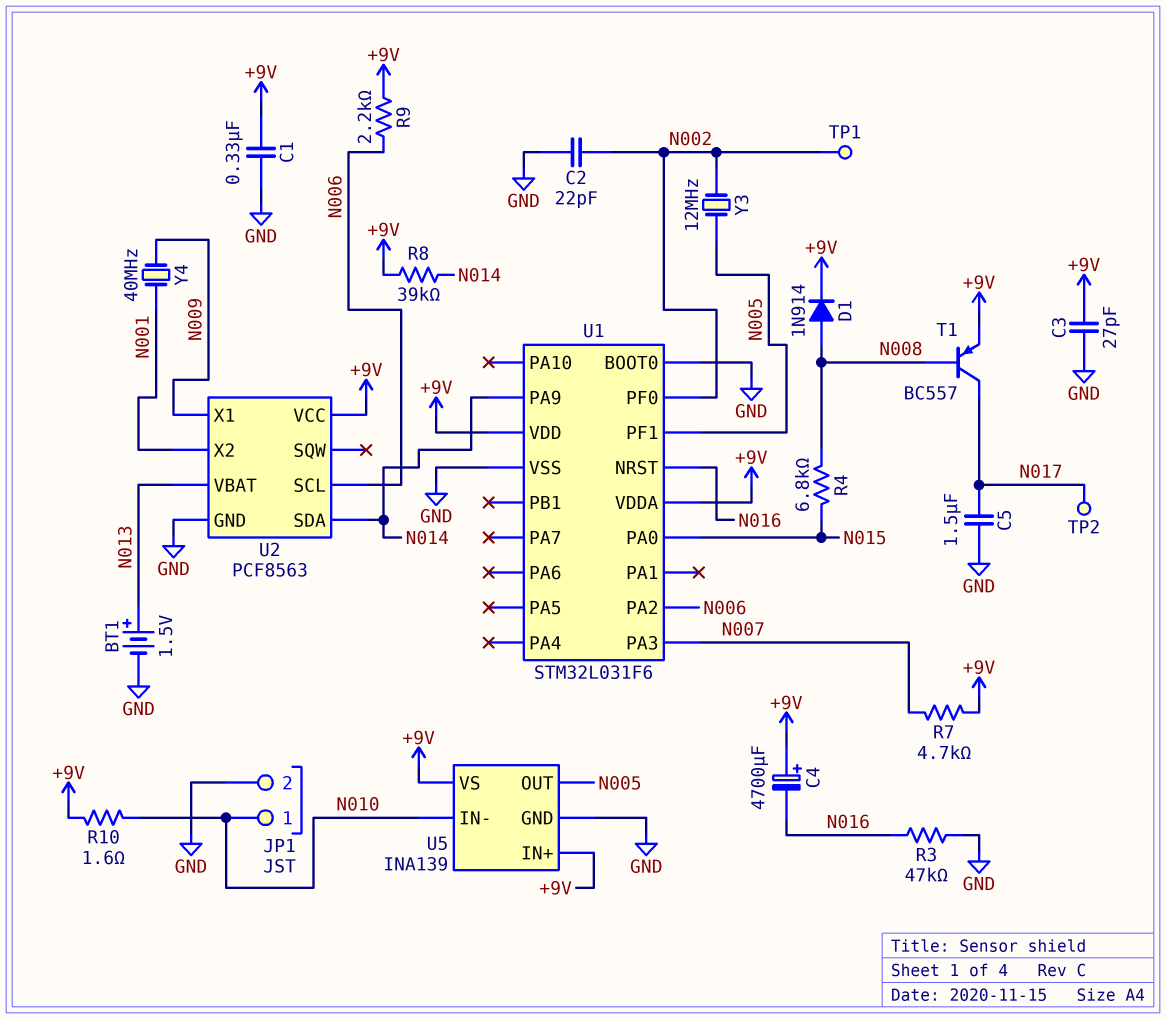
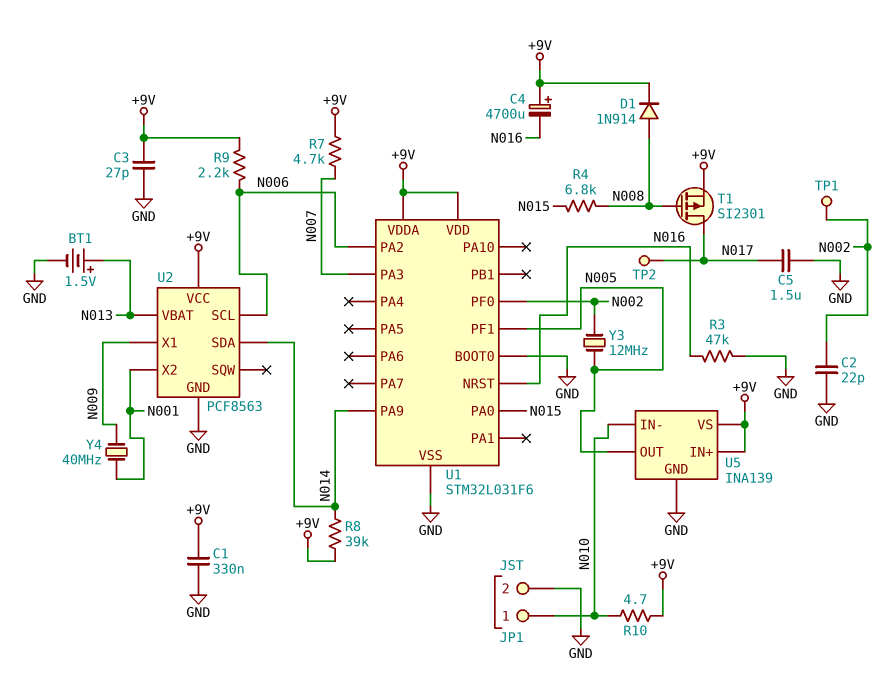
R10: 1.6 (+9V, N010) -> 4.7 (+9V, N010)
T1: PNP BC557 (B N008, C N017, E +9V) -> PMOS SI2301 (G N008, D N017, S +9V)

